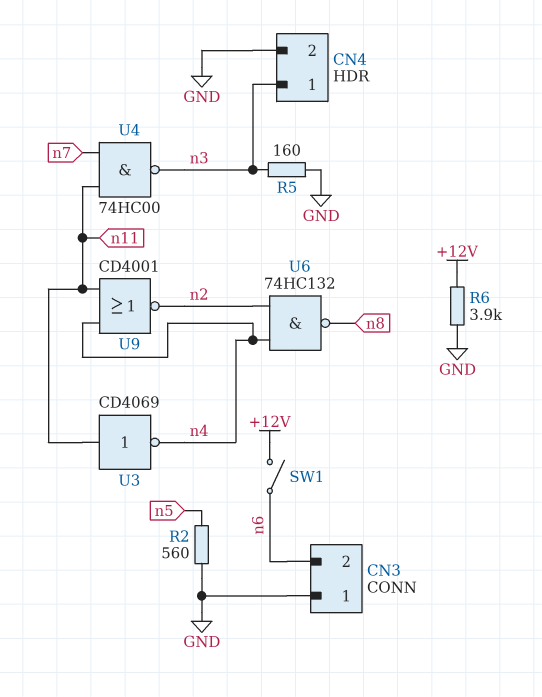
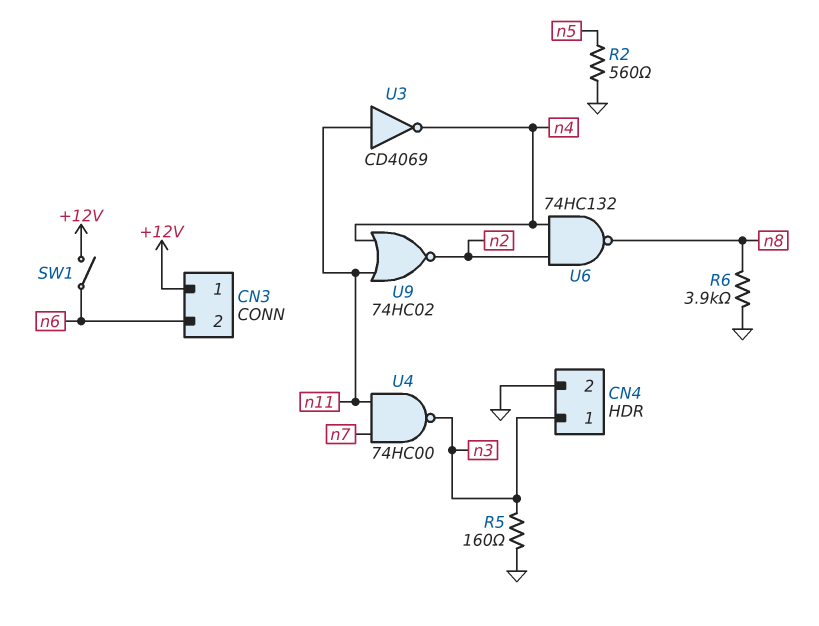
CN3 pin 1: GND -> +12V
R6: 3.9k (+12V, GND) -> 3.9k (GND, n8)
U9: NOR CD4001 (in n4, in n11, out n2) -> NOR 74HC02 (in n4, in n11, out n2)

